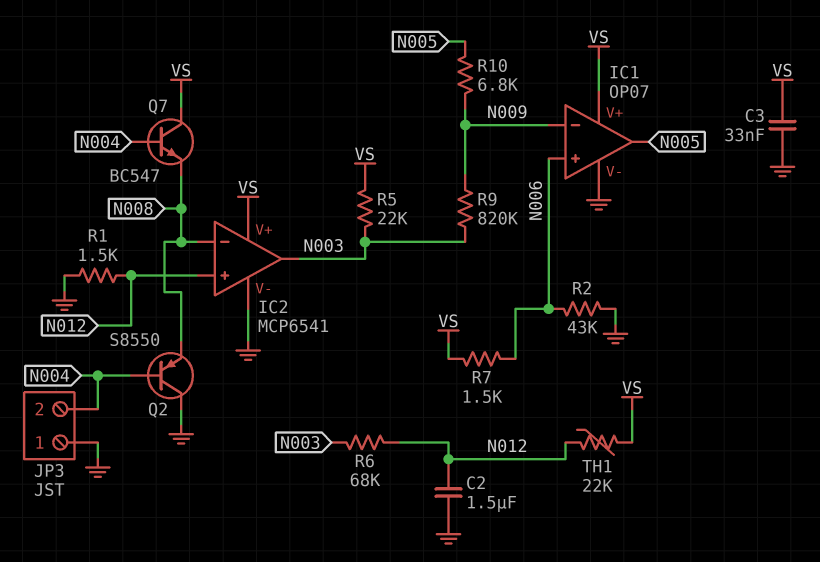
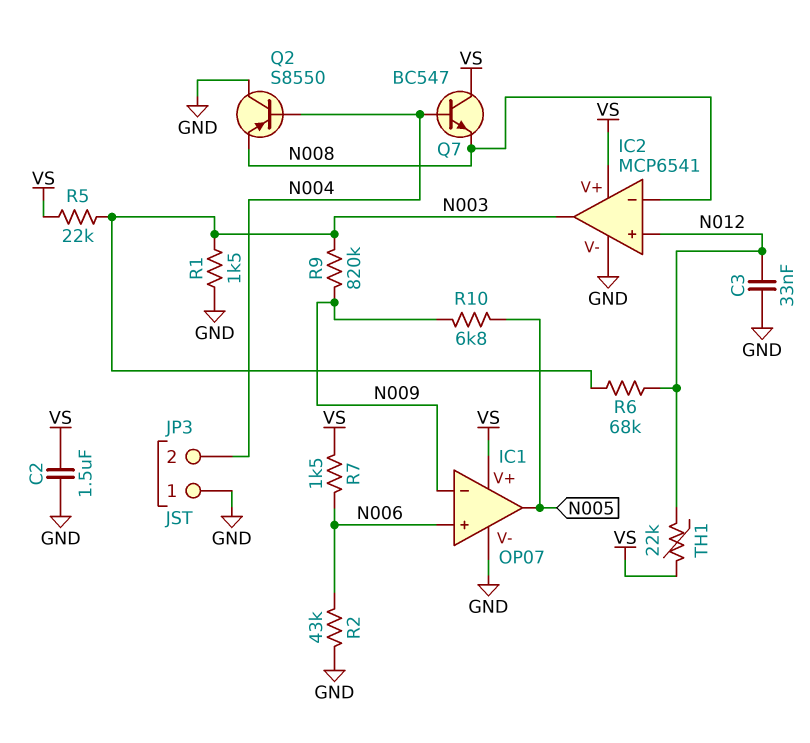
C2: 1.5uF (GND, N012) -> 1.5uF (GND, VS)
C3: 33nF (GND, VS) -> 33nF (GND, N012)
R1: 1.5k (GND, N012) -> 1.5k (GND, N003)

